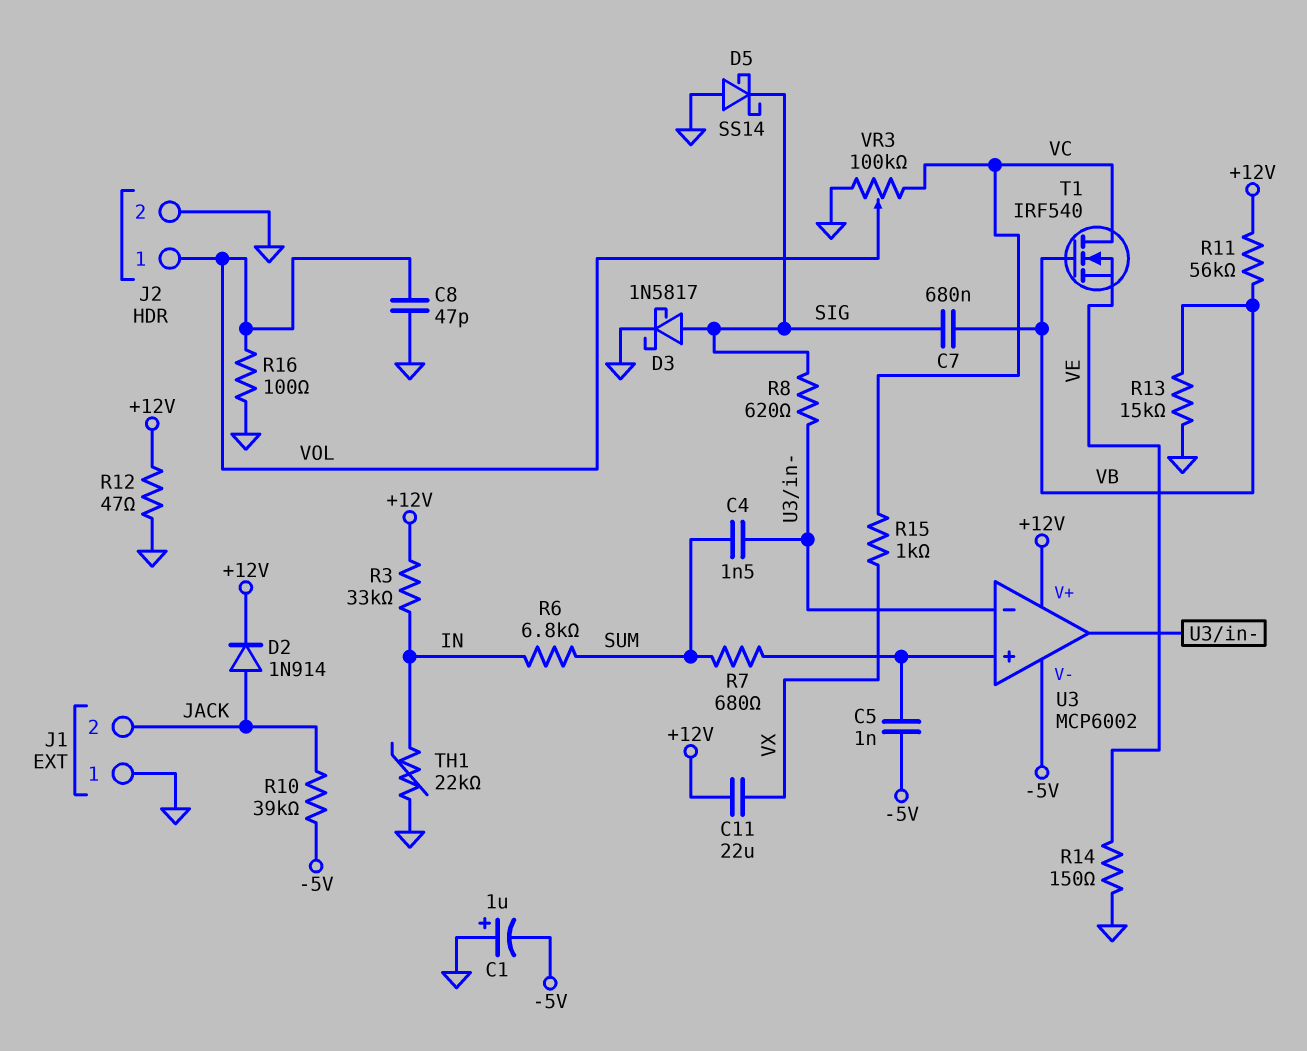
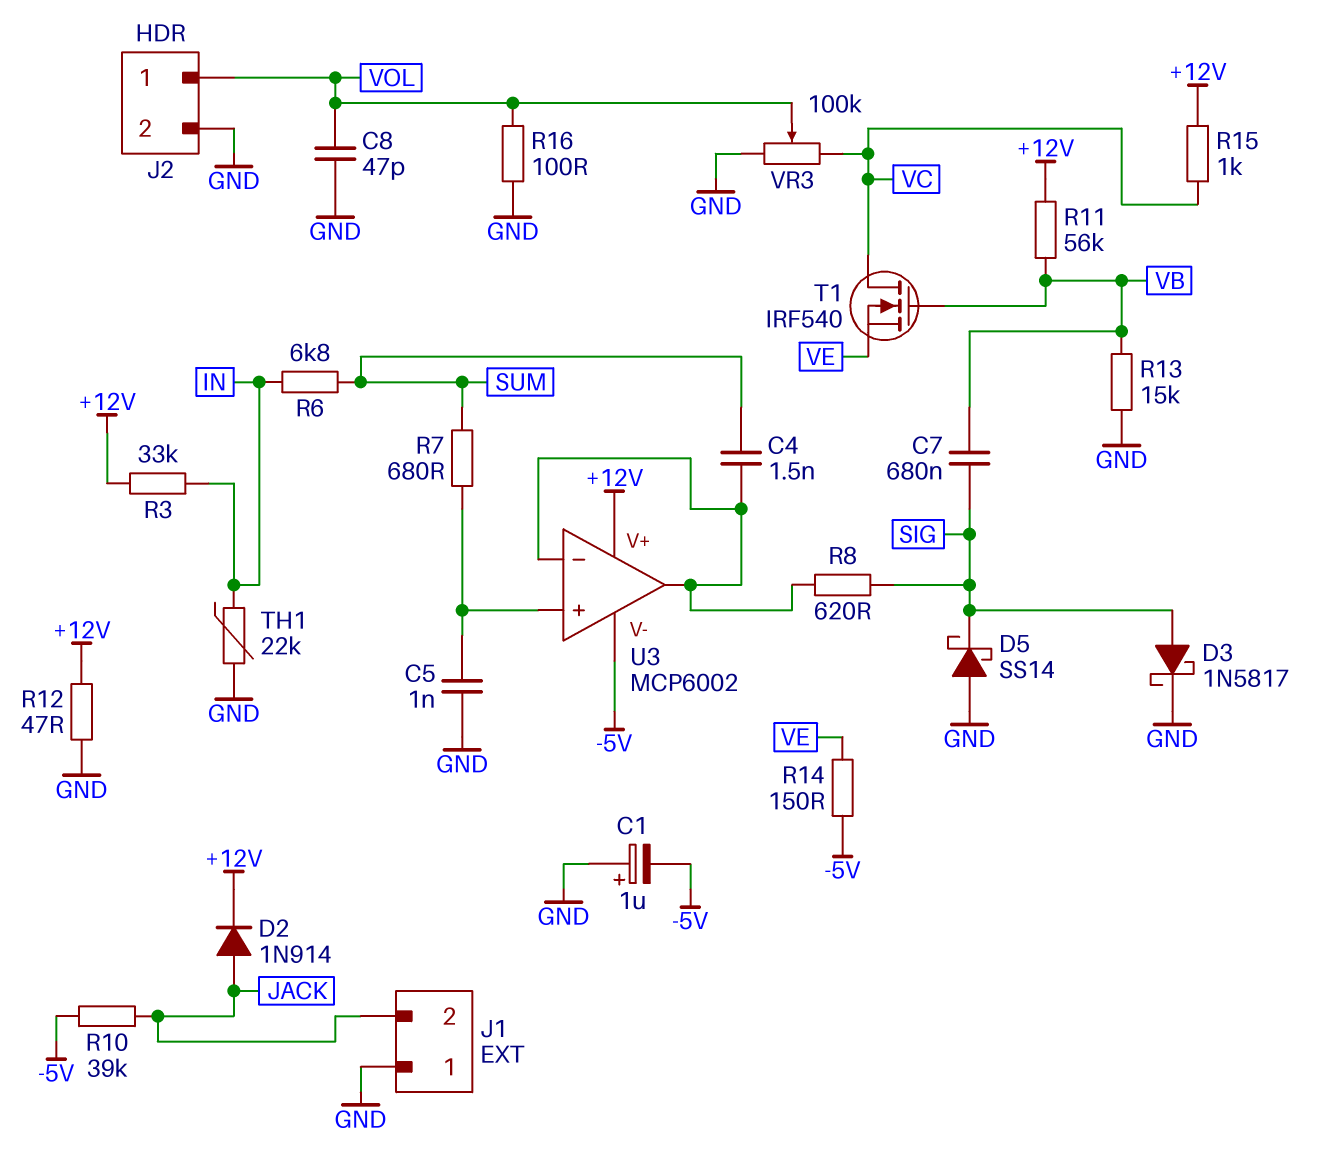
C5: 1nF (-5V, U3/in+) -> 1nF (GND, U3/in+)
C11: 22uF (+12V, VX) -> none
R14: 150 (GND, VE) -> 150 (-5V, VE)
R15: 1k (VC, VX) -> 1k (+12V, VC)

